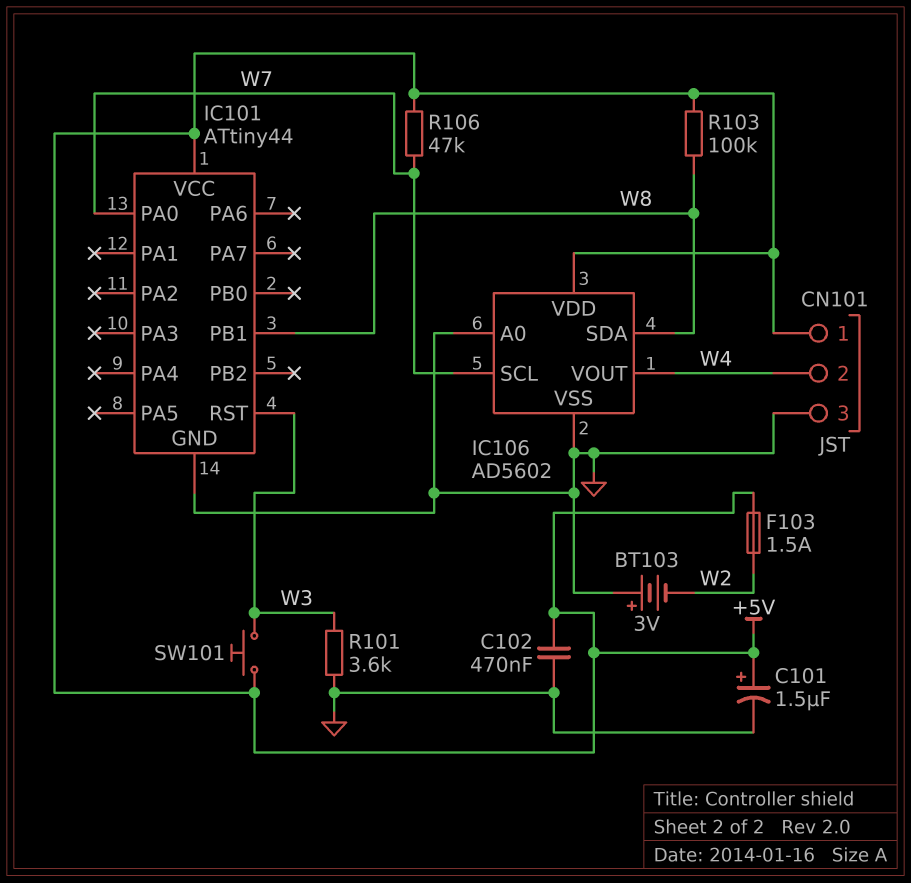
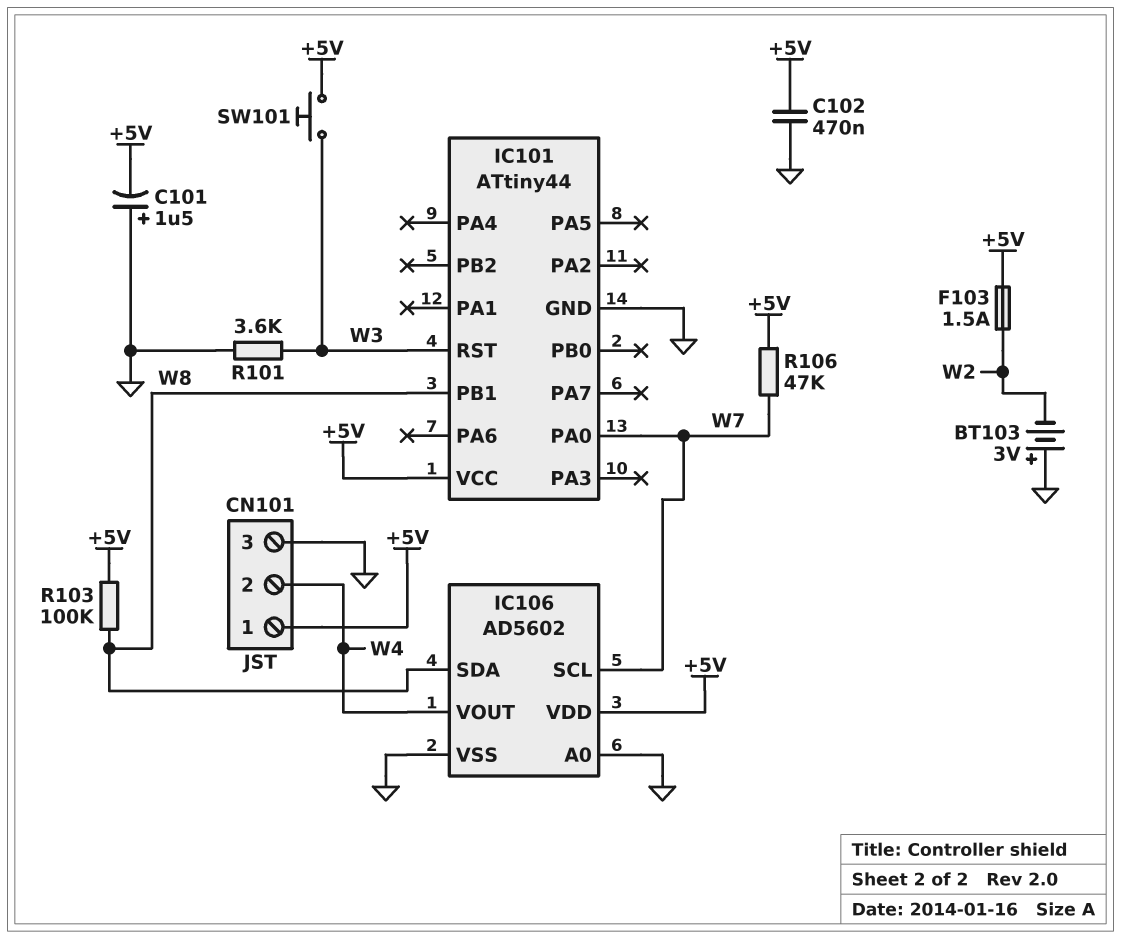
C101: 1.5uF (plus +5V, minus GND) -> 1.5uF (plus GND, minus +5V)

